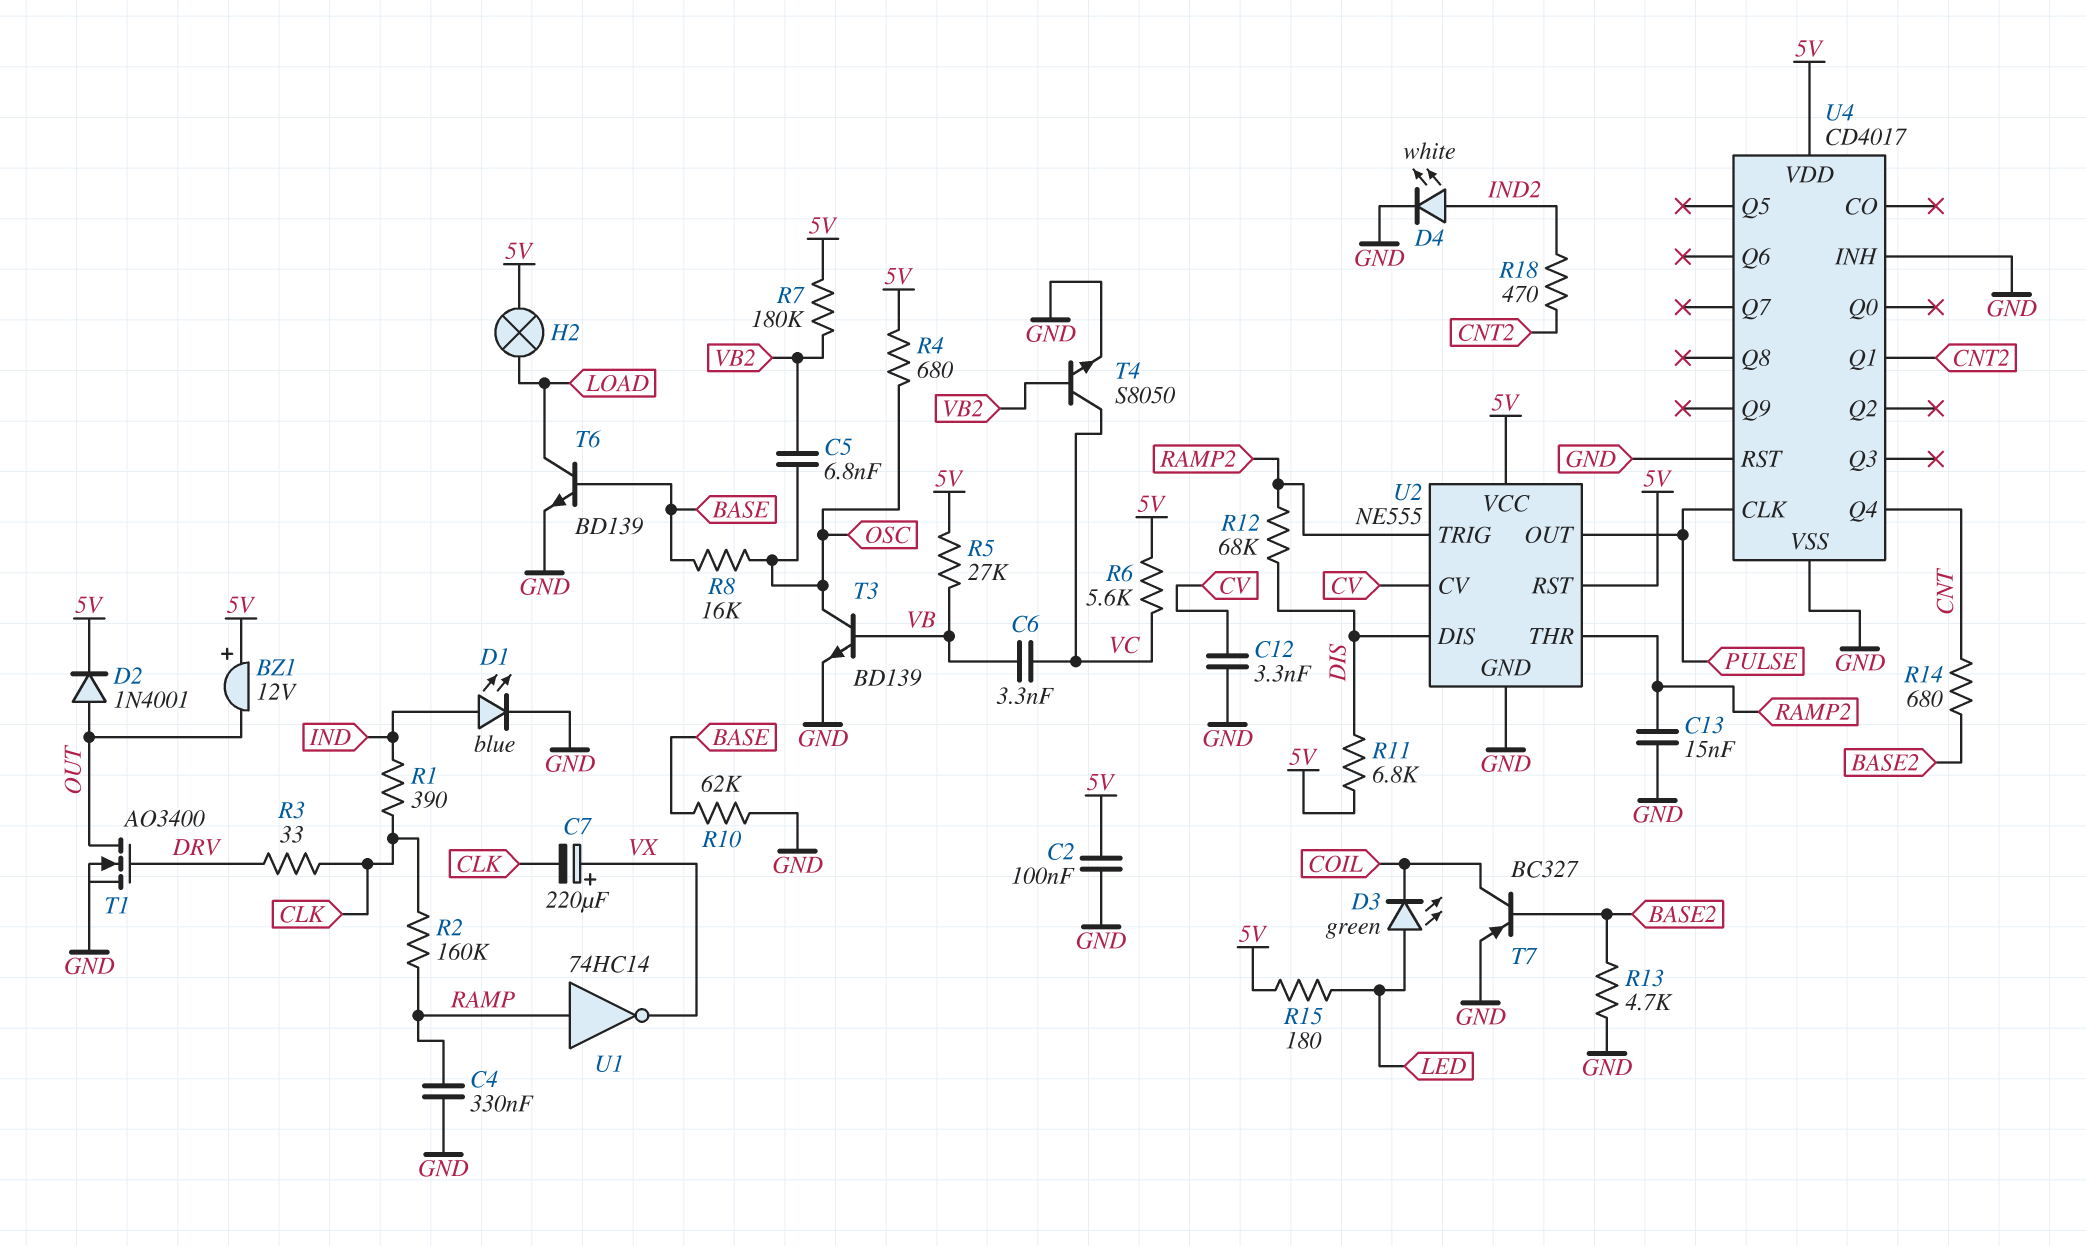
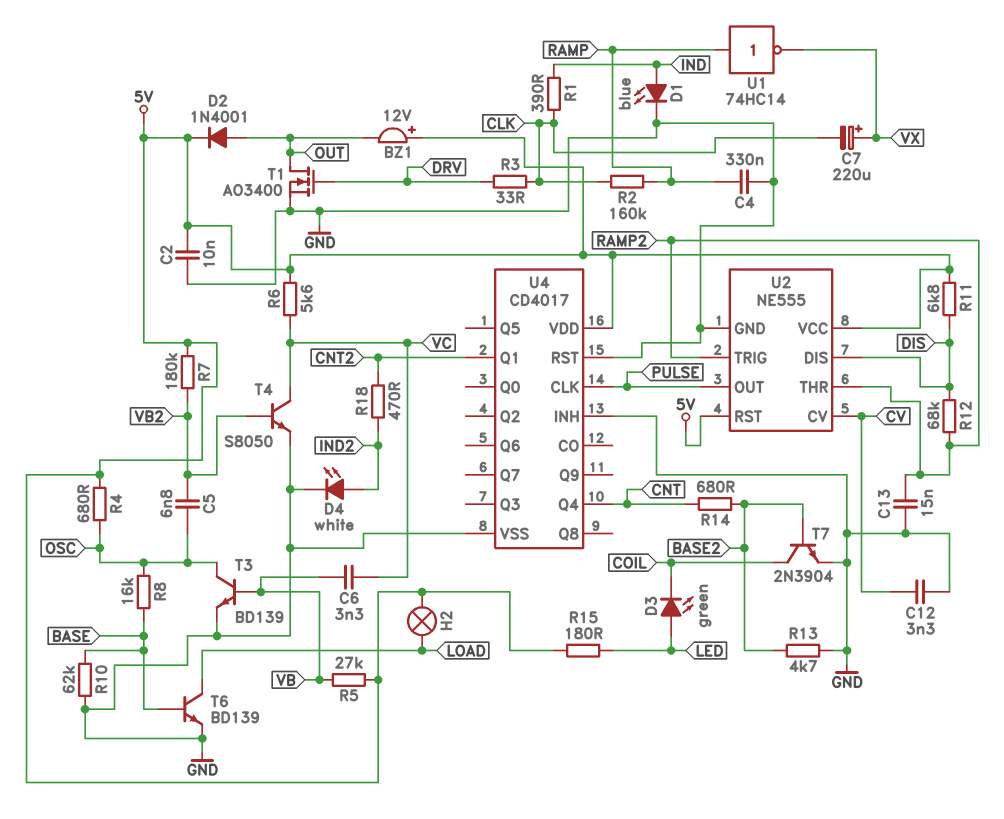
C2: 100nF (5V, GND) -> 10nF (5V, GND)
T7: PNP BC327 (B BASE2, C COIL, E GND) -> NPN 2N3904 (B BASE2, C COIL, E GND)

